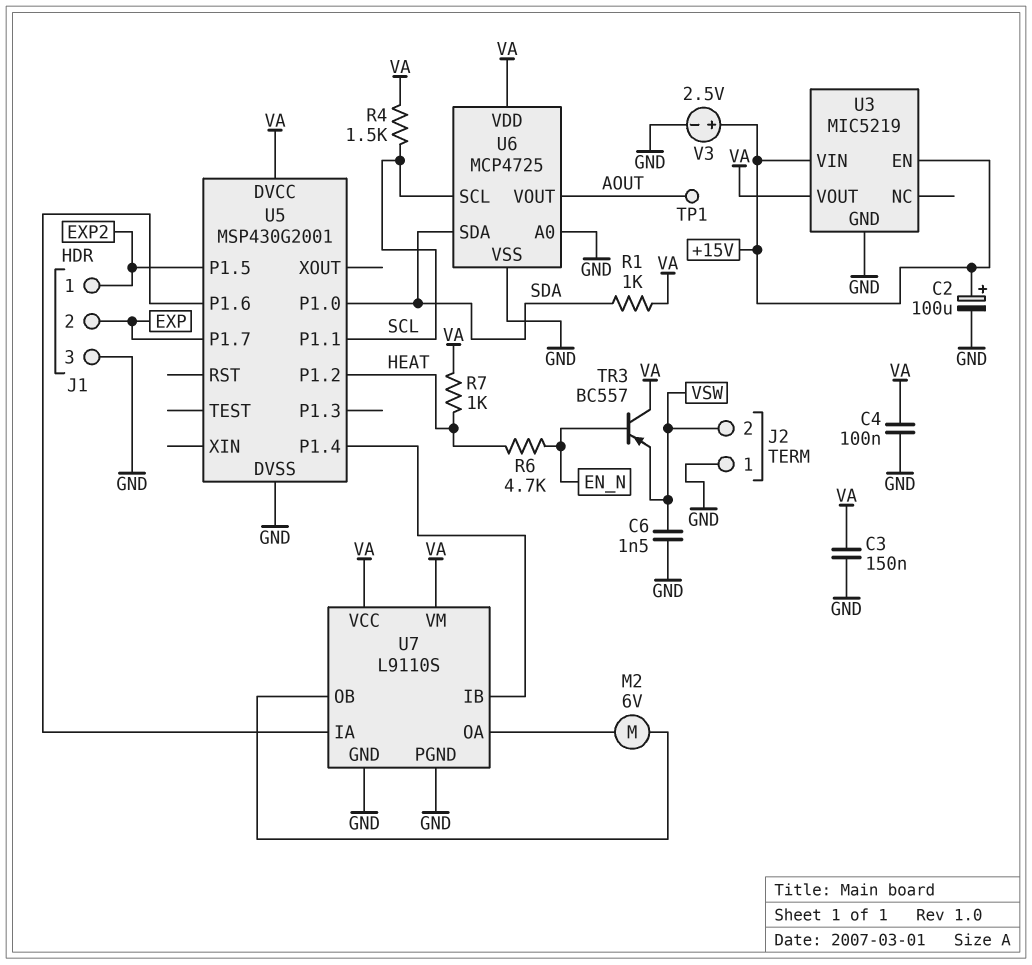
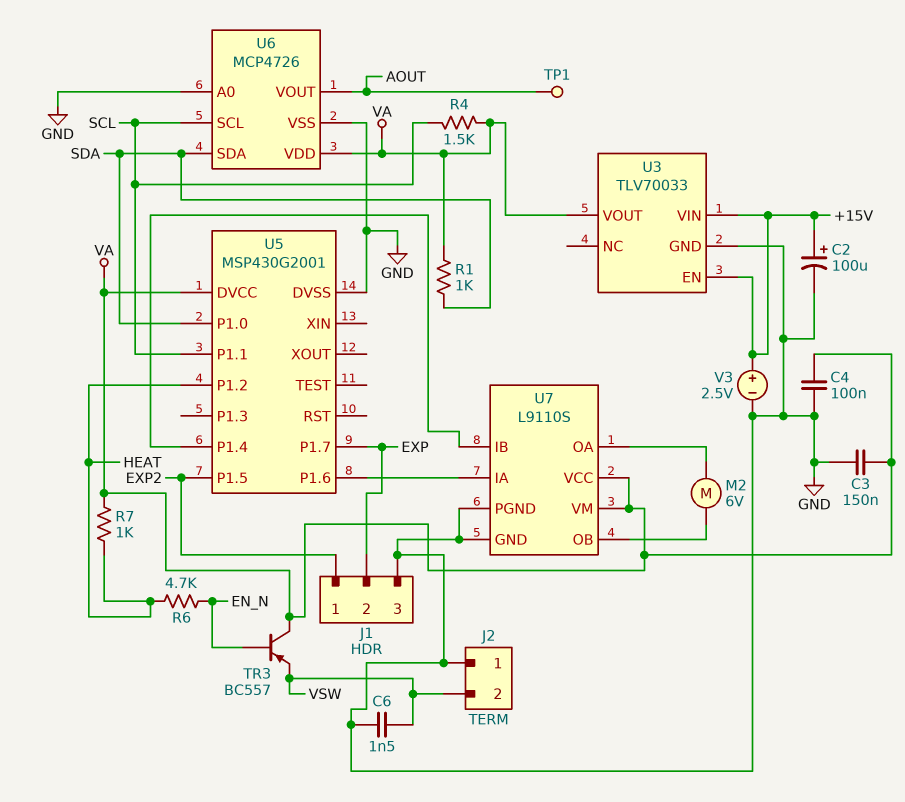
U3: MIC5219 -> TLV70033
U6: MCP4725 -> MCP4726

